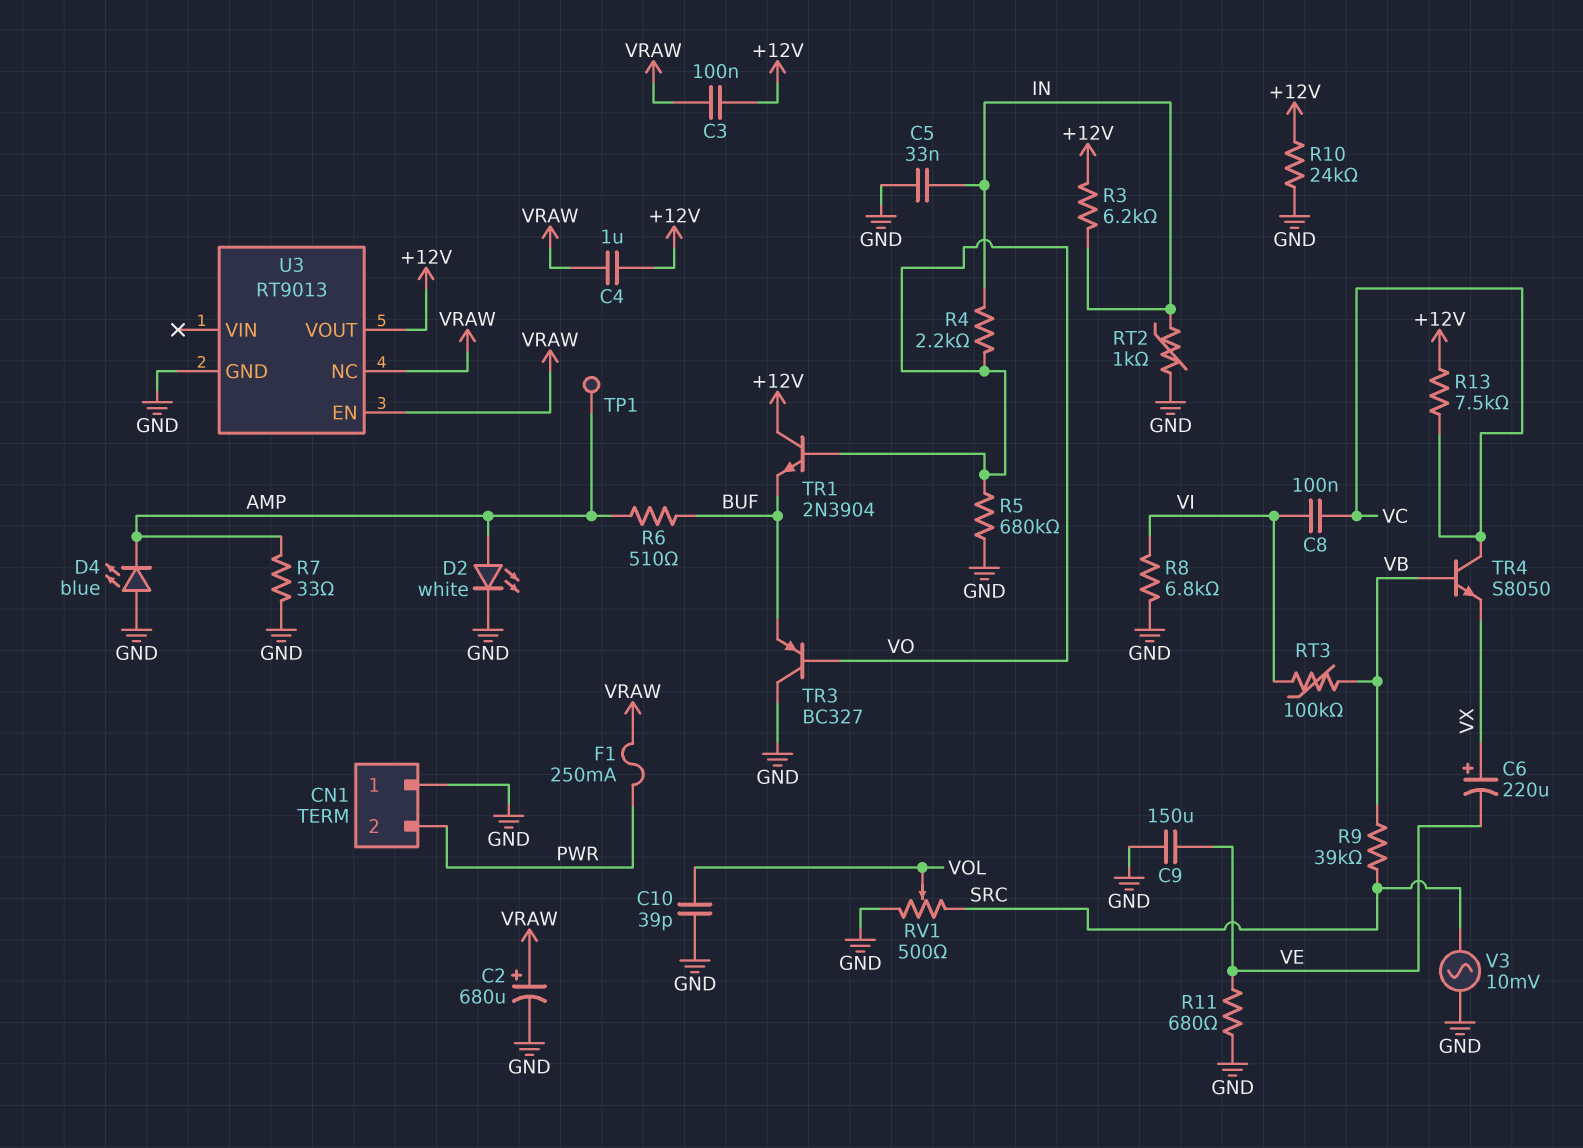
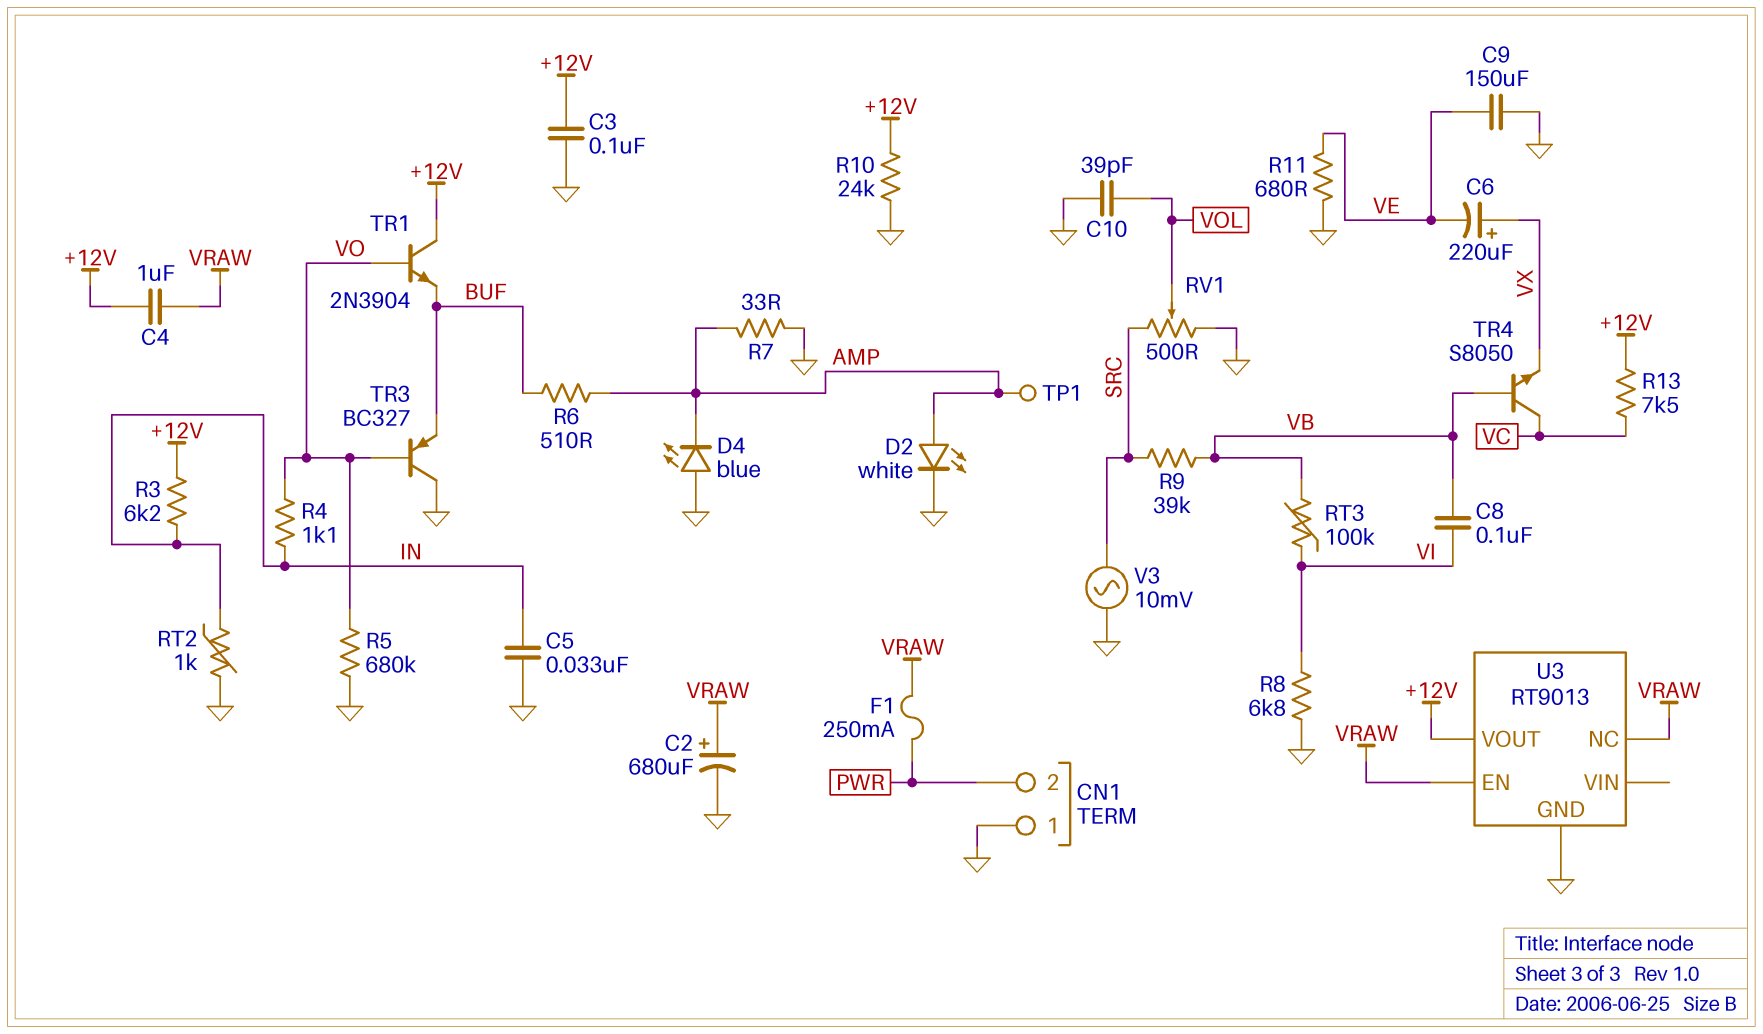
C3: 100nF (+12V, VRAW) -> 100nF (+12V, GND)
C8: 100nF (VC, VI) -> 100nF (VB, VI)
R4: 2.2k (IN, VO) -> 1.1k (IN, VO)

